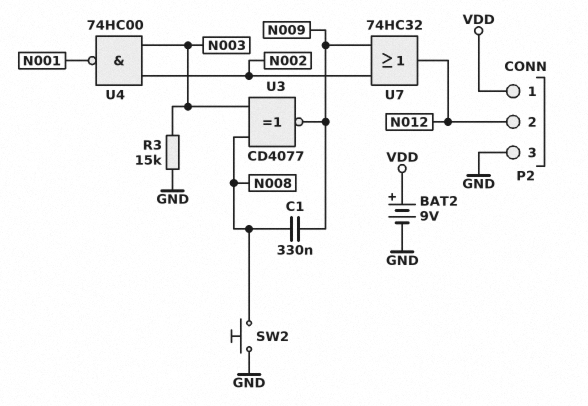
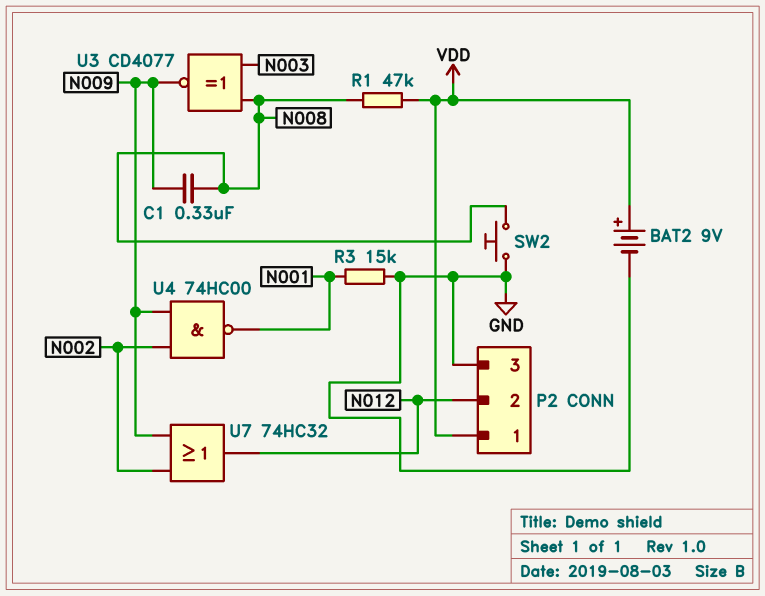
R1: none -> 47k (N008, VDD)
R3: 15k (GND, N003) -> 15k (GND, N001)
U4: NAND 74HC00 (in N002, in N003, out N001) -> NAND 74HC00 (in N002, in N009, out N001)

